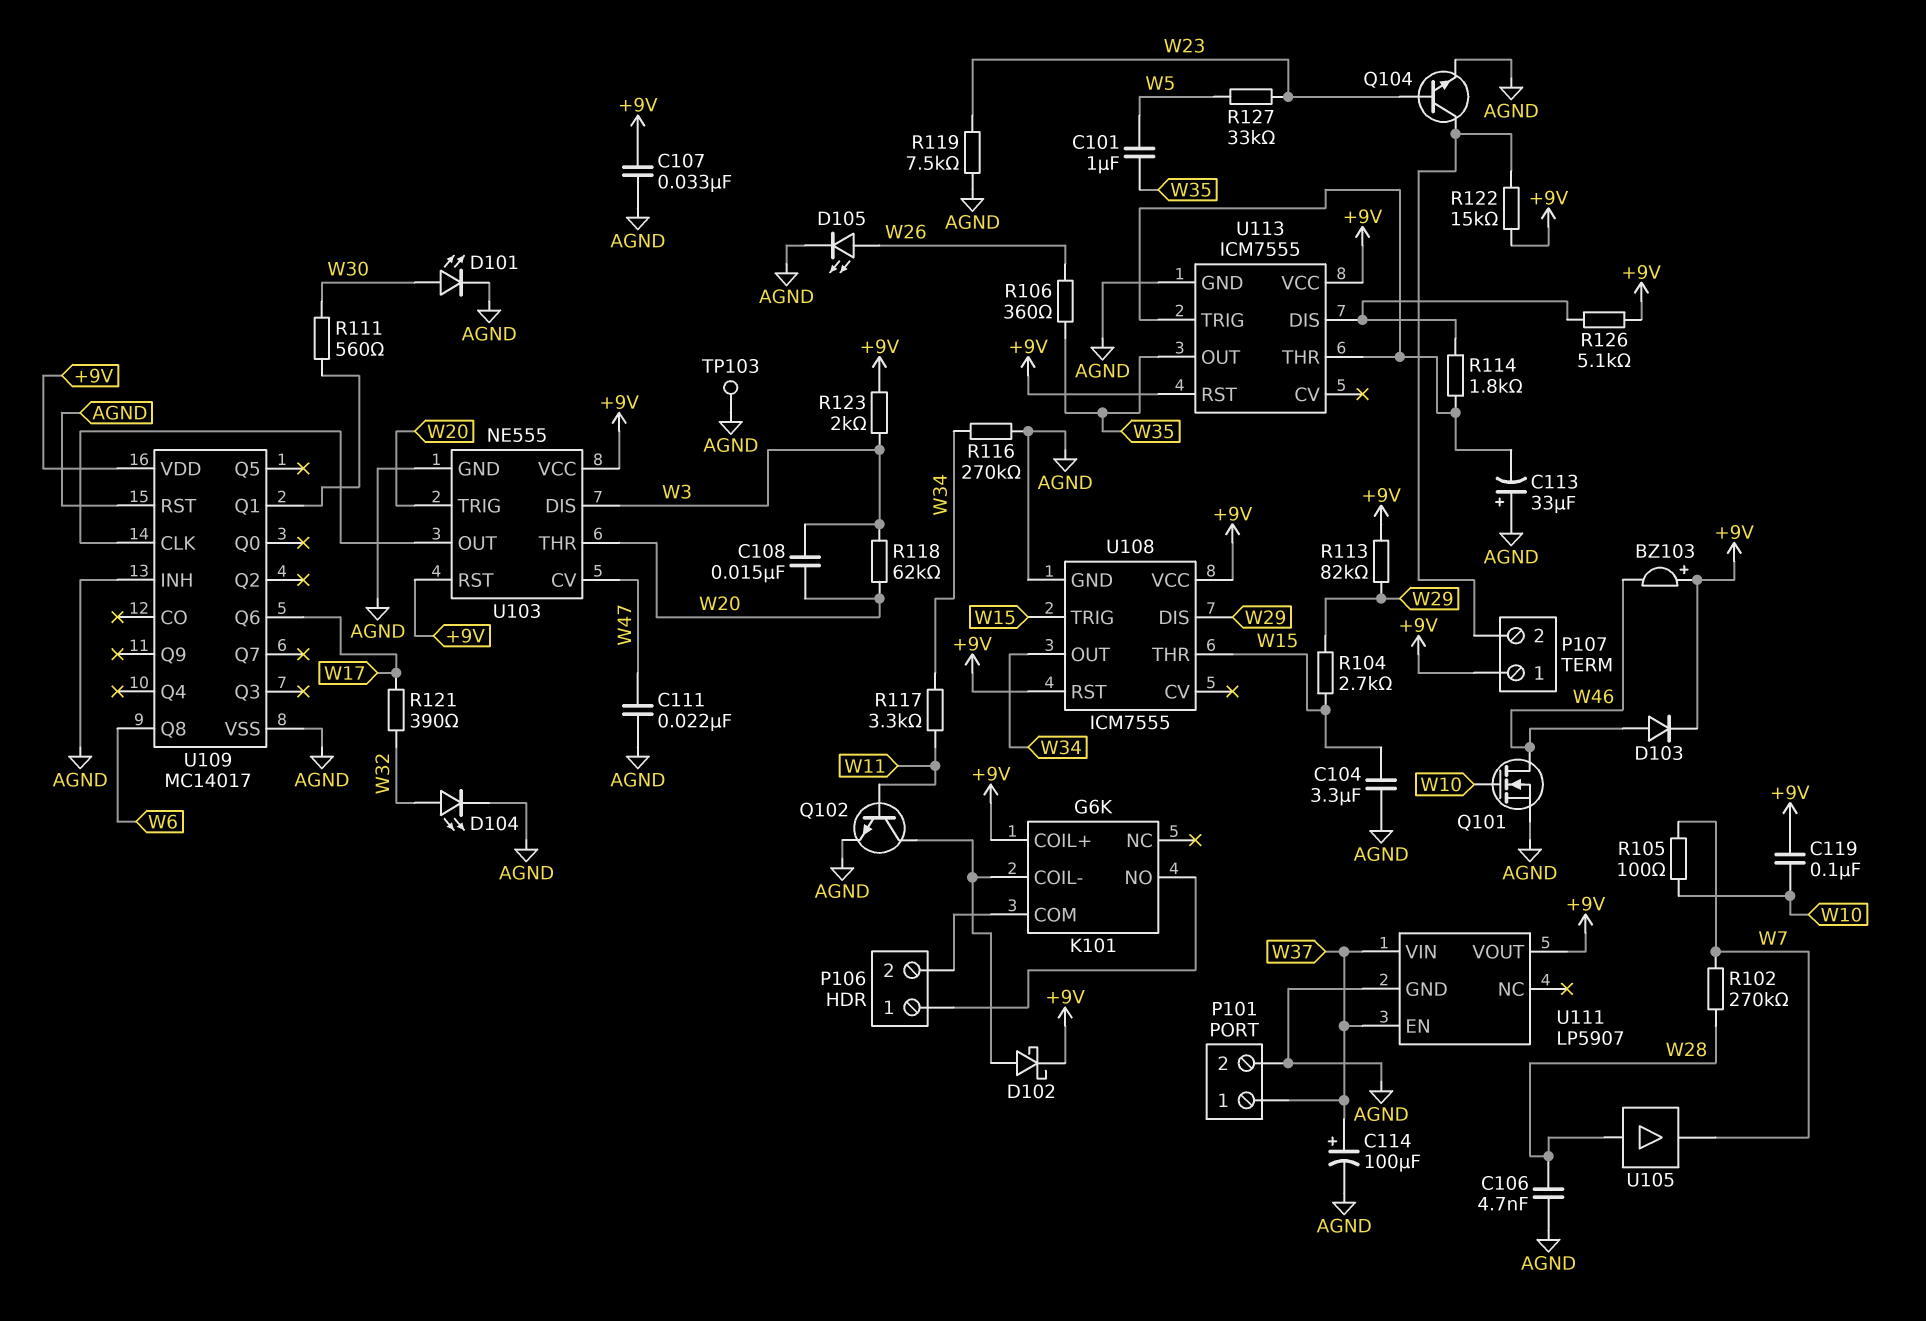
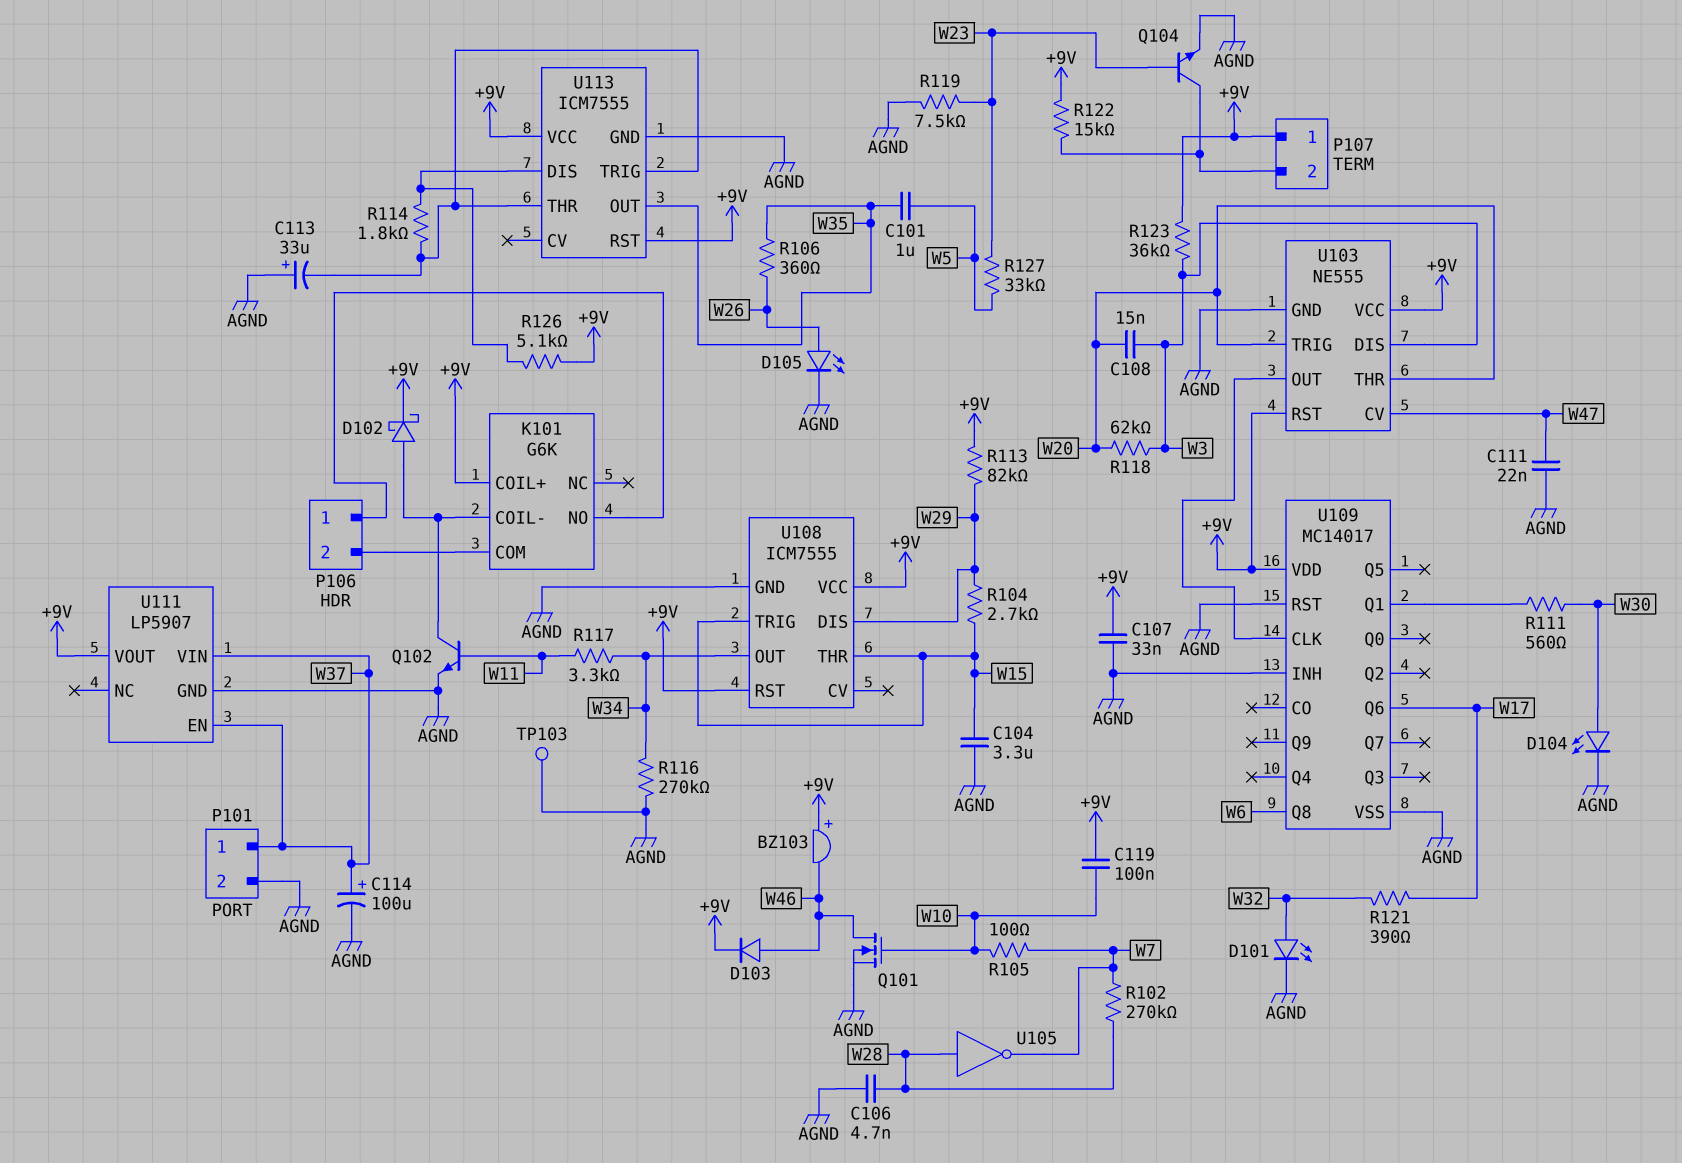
D101: LED (A W30, K AGND) -> LED (A W32, K AGND)
D104: LED (A W32, K AGND) -> LED (A W30, K AGND)
R123: 2k (+9V, W3) -> 36k (+9V, W3)
U105: buffer (in W28, out W7) -> NOT (in W28, out W7)

